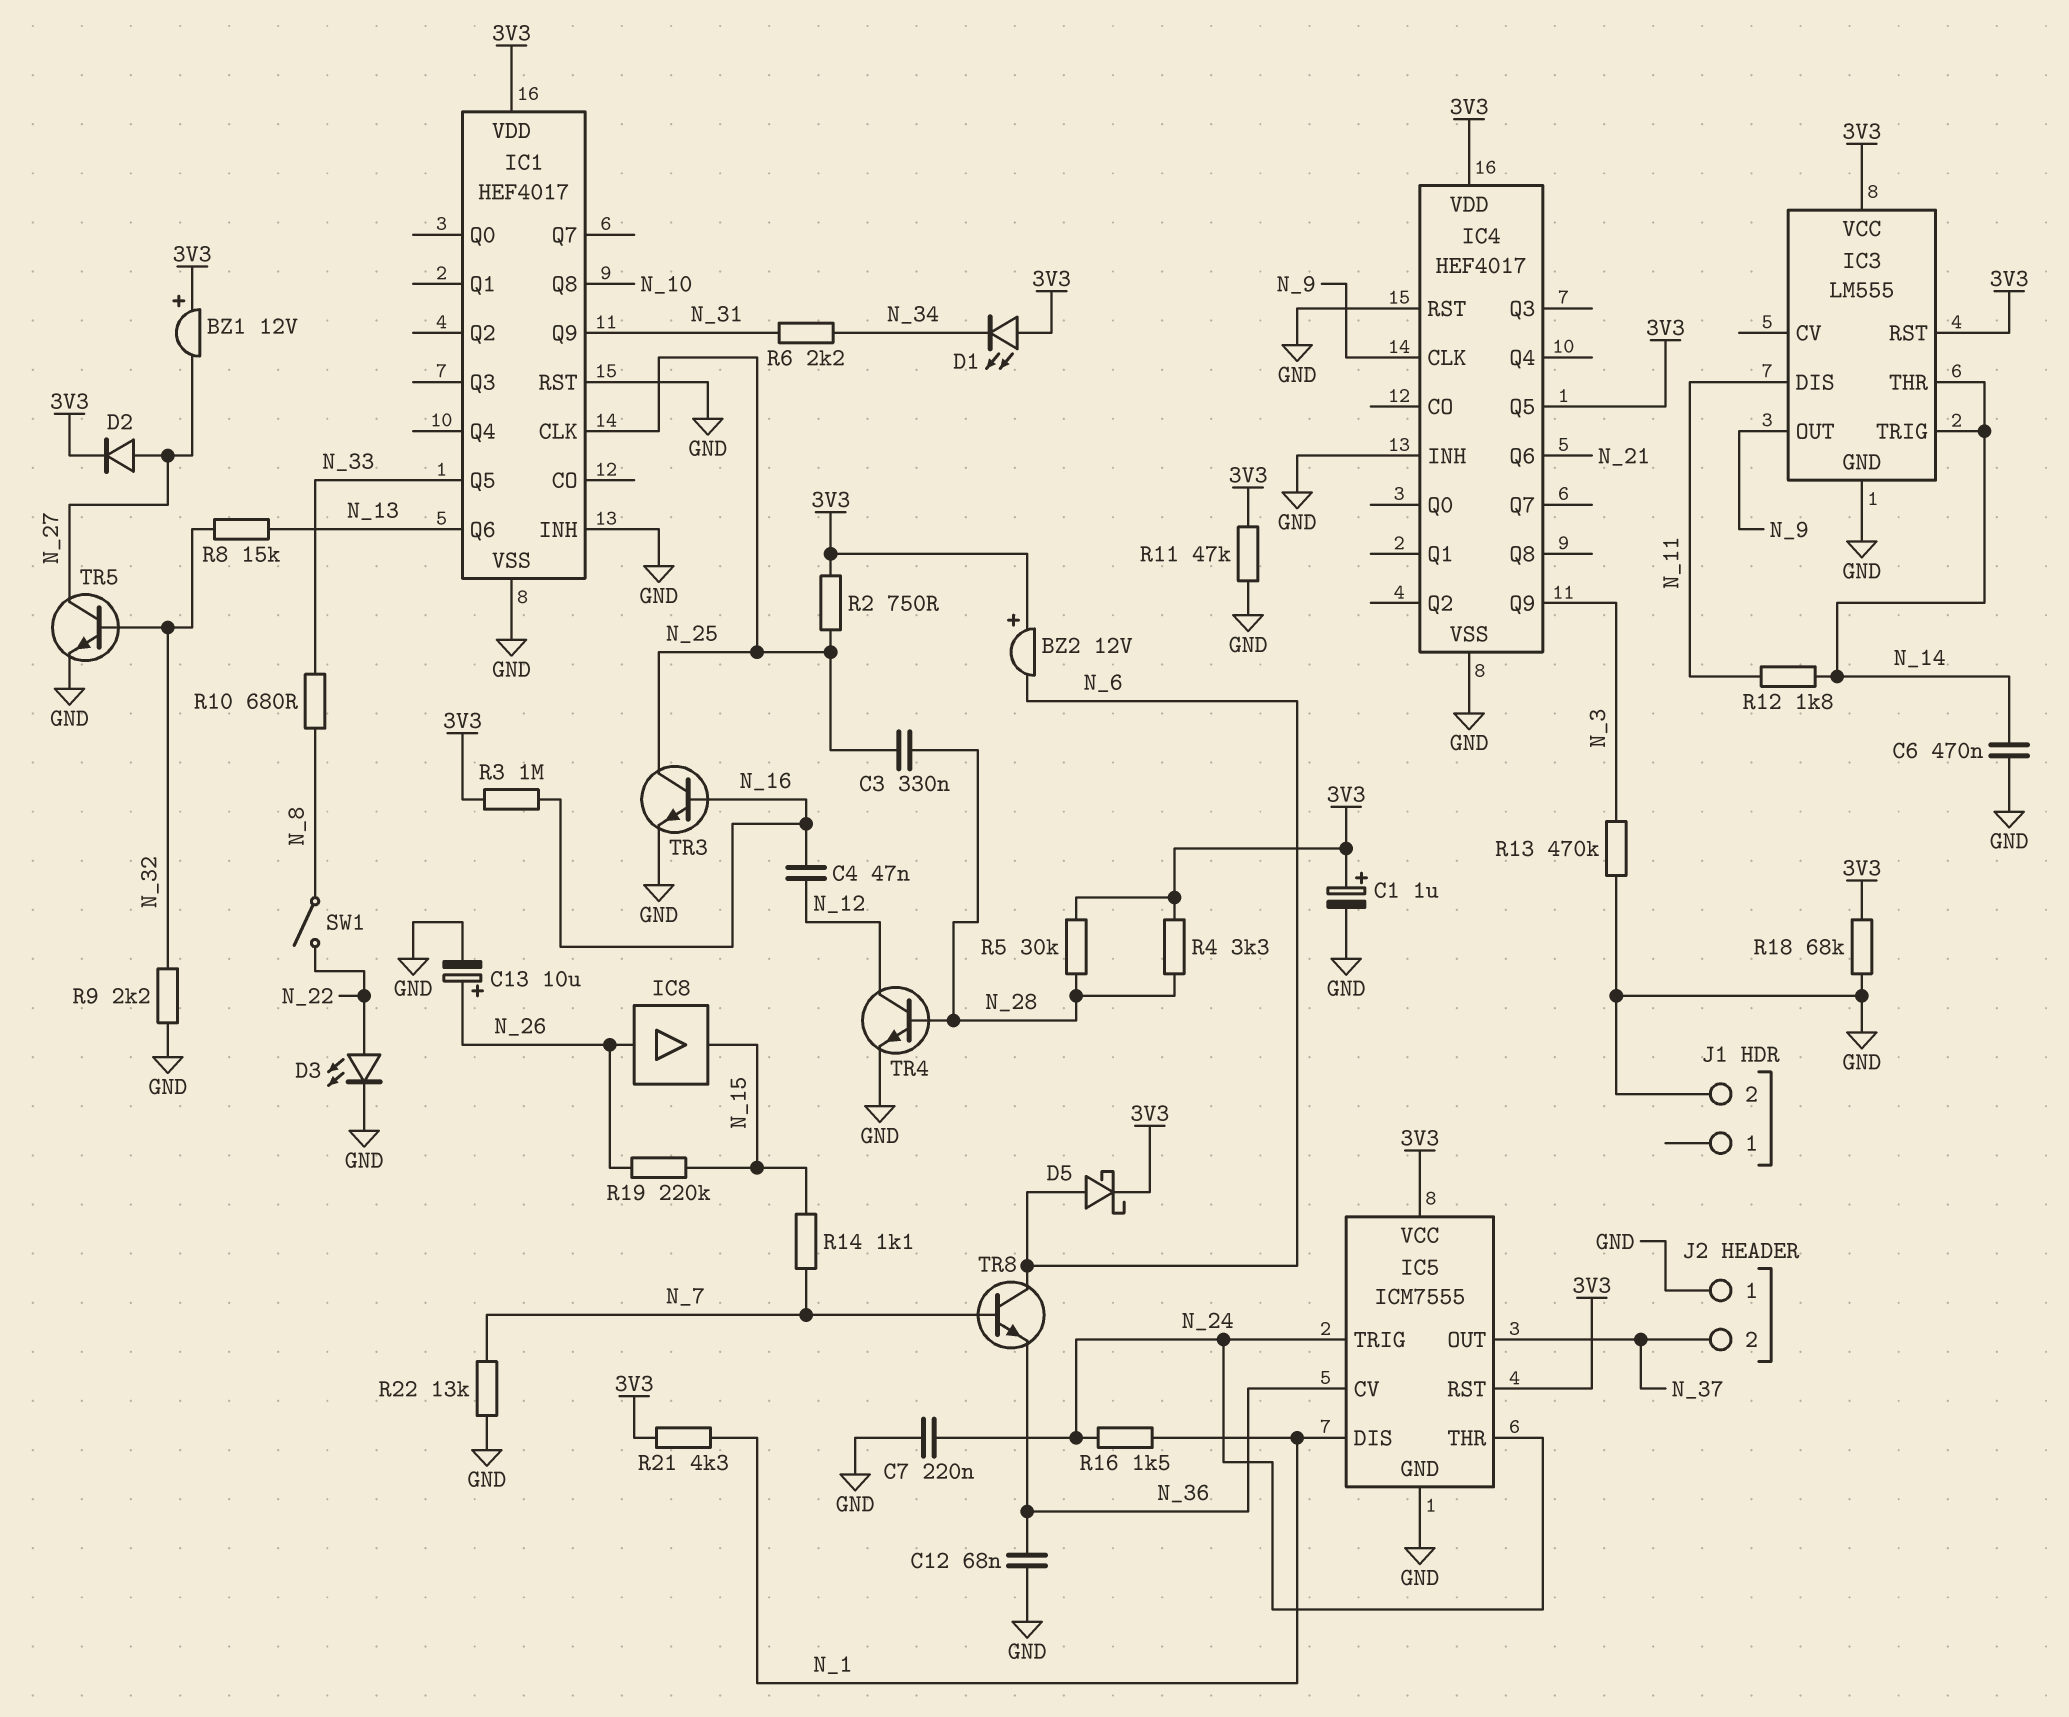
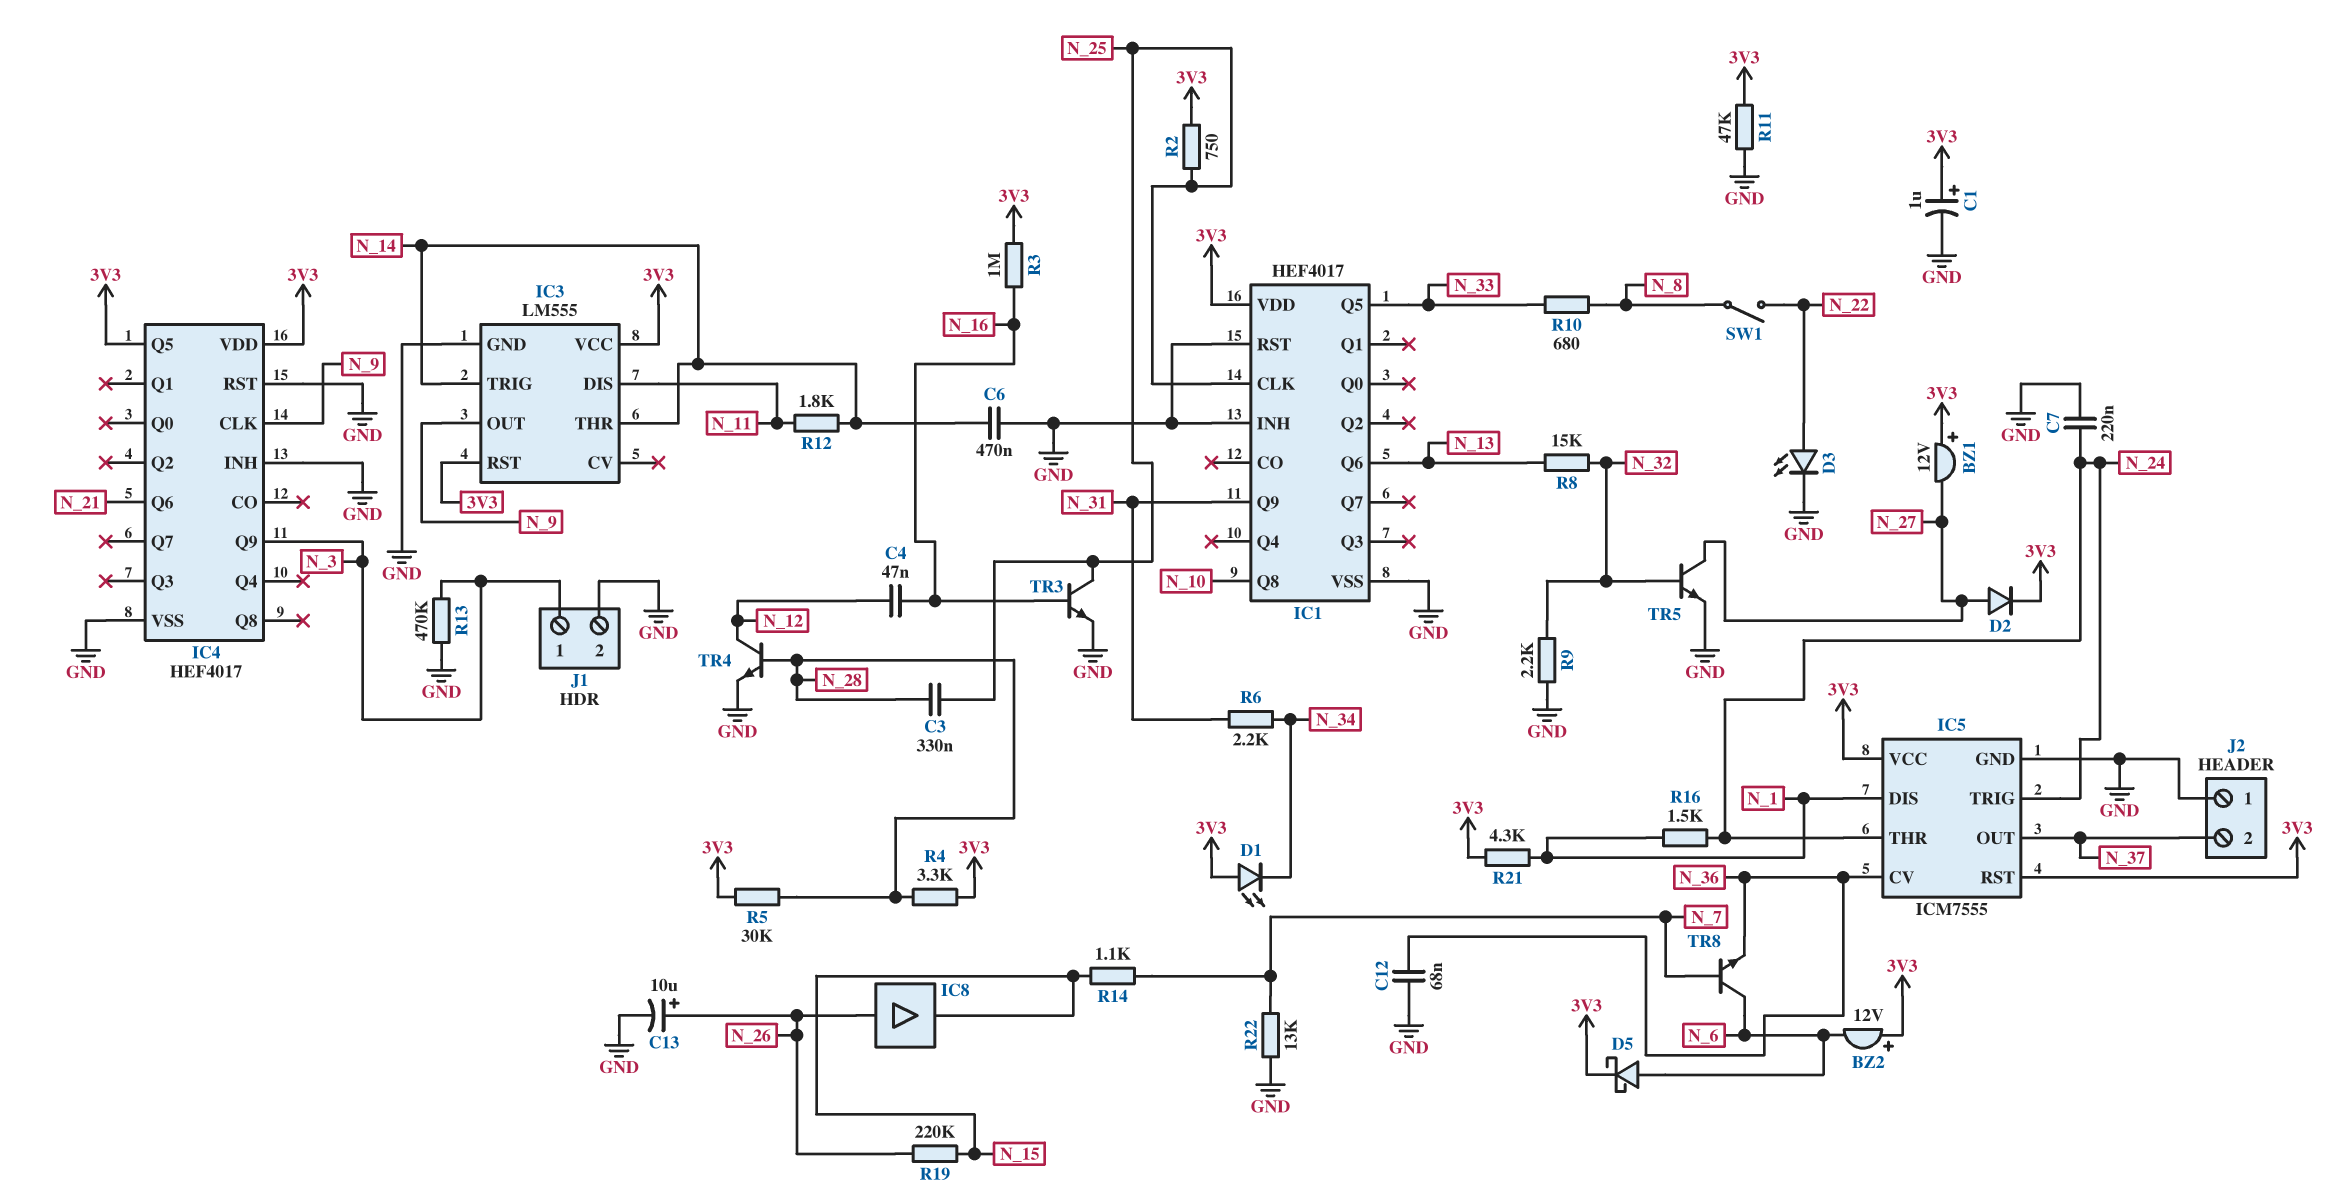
J1 pin 1: none -> N_3
R18: 68k (3V3, GND) -> none

